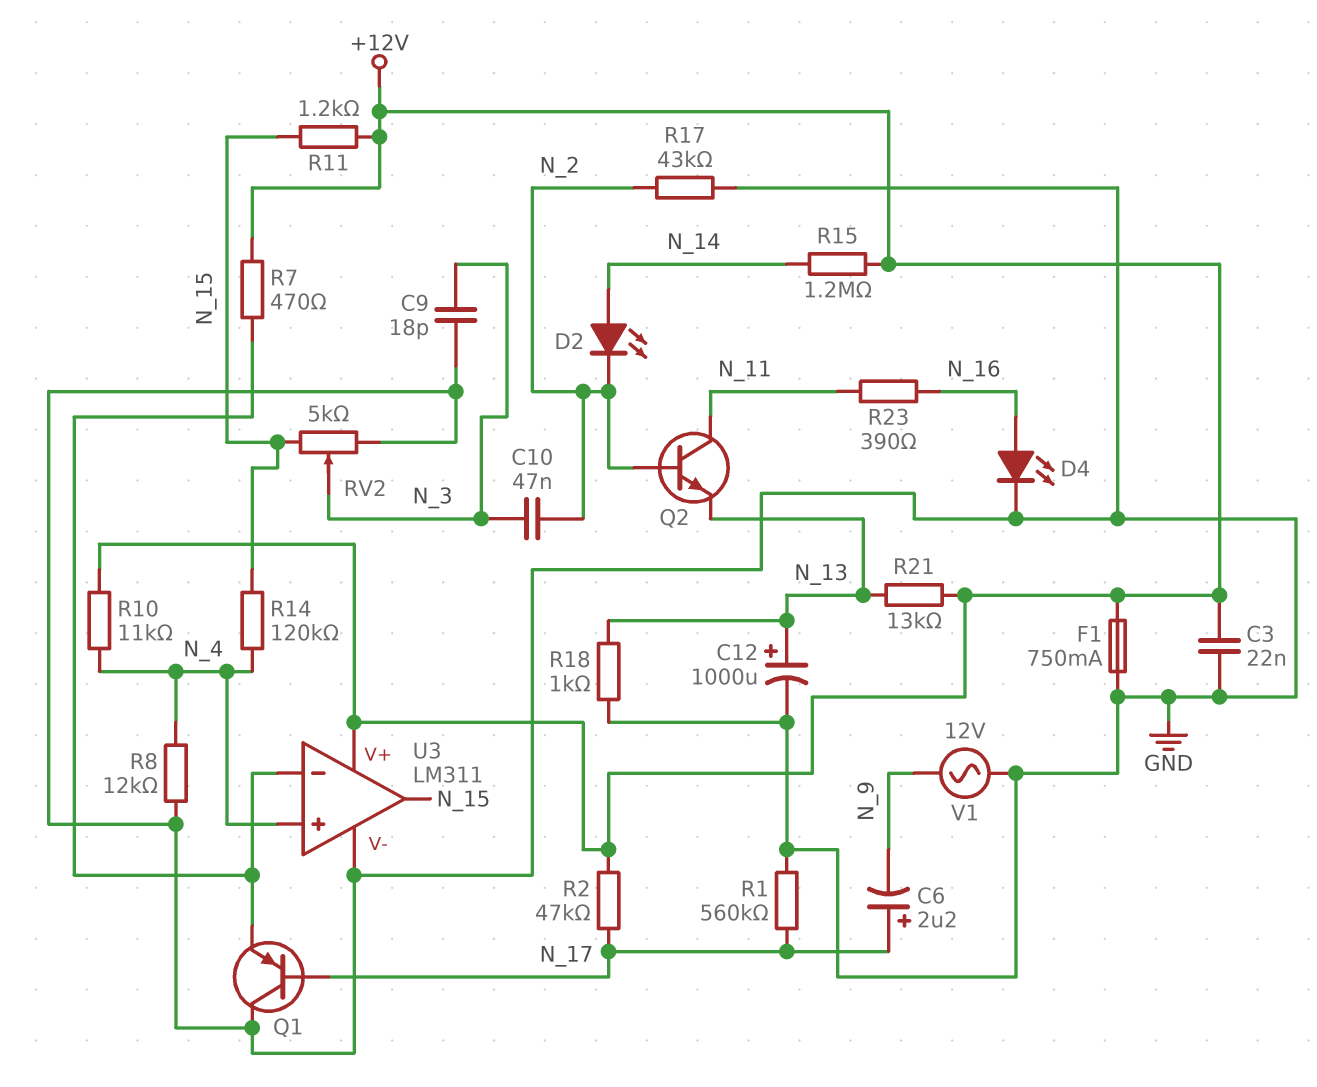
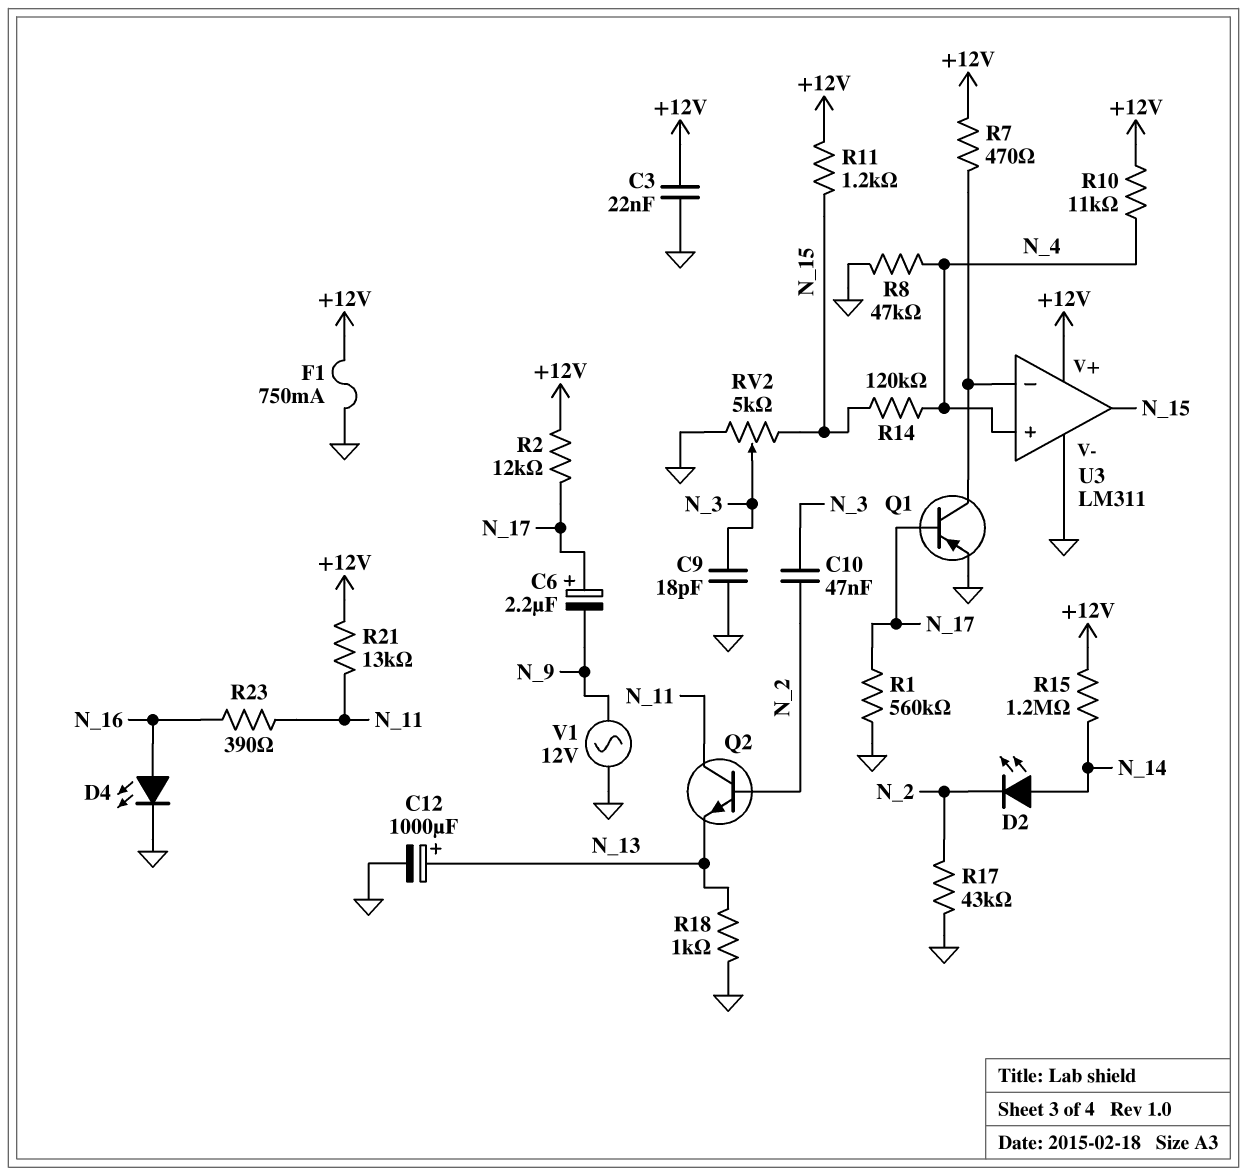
Q1: PNP (B N_17, C GND, E U3/in-) -> PNP (B N_17, C U3/in-, E GND)
R2: 47k (+12V, N_17) -> 12k (+12V, N_17)
R8: 12k (GND, N_4) -> 47k (GND, N_4)
R21: 13k (+12V, N_13) -> 13k (+12V, N_11)

